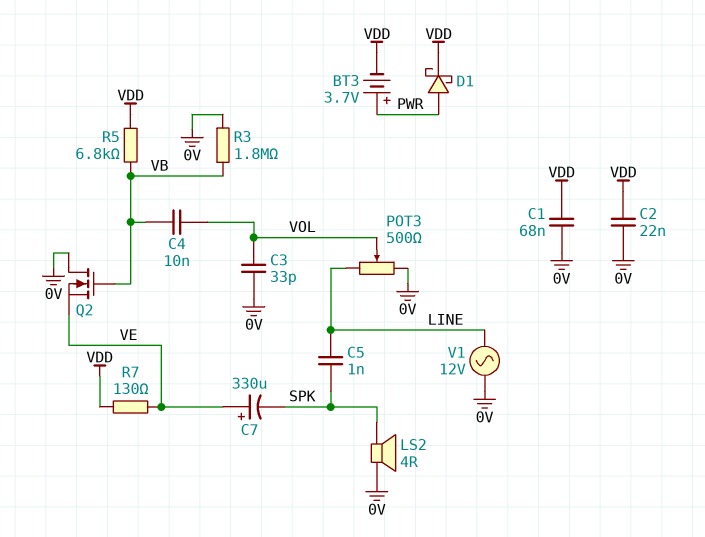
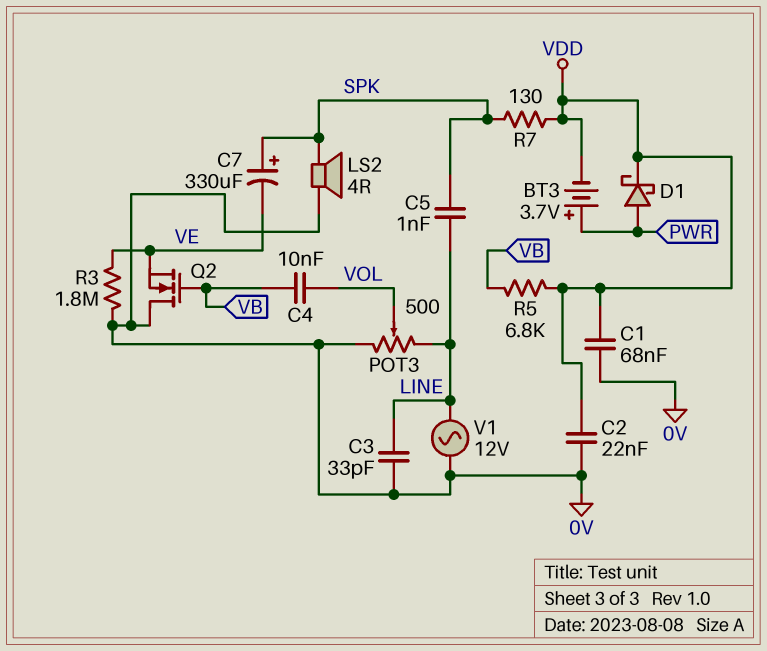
C3: 33pF (0V, VOL) -> 33pF (0V, LINE)
C7: 330uF (plus VE, minus SPK) -> 330uF (plus SPK, minus VE)
R3: 1.8M (0V, VB) -> 1.8M (0V, VE)
R7: 130 (VDD, VE) -> 130 (SPK, VDD)

